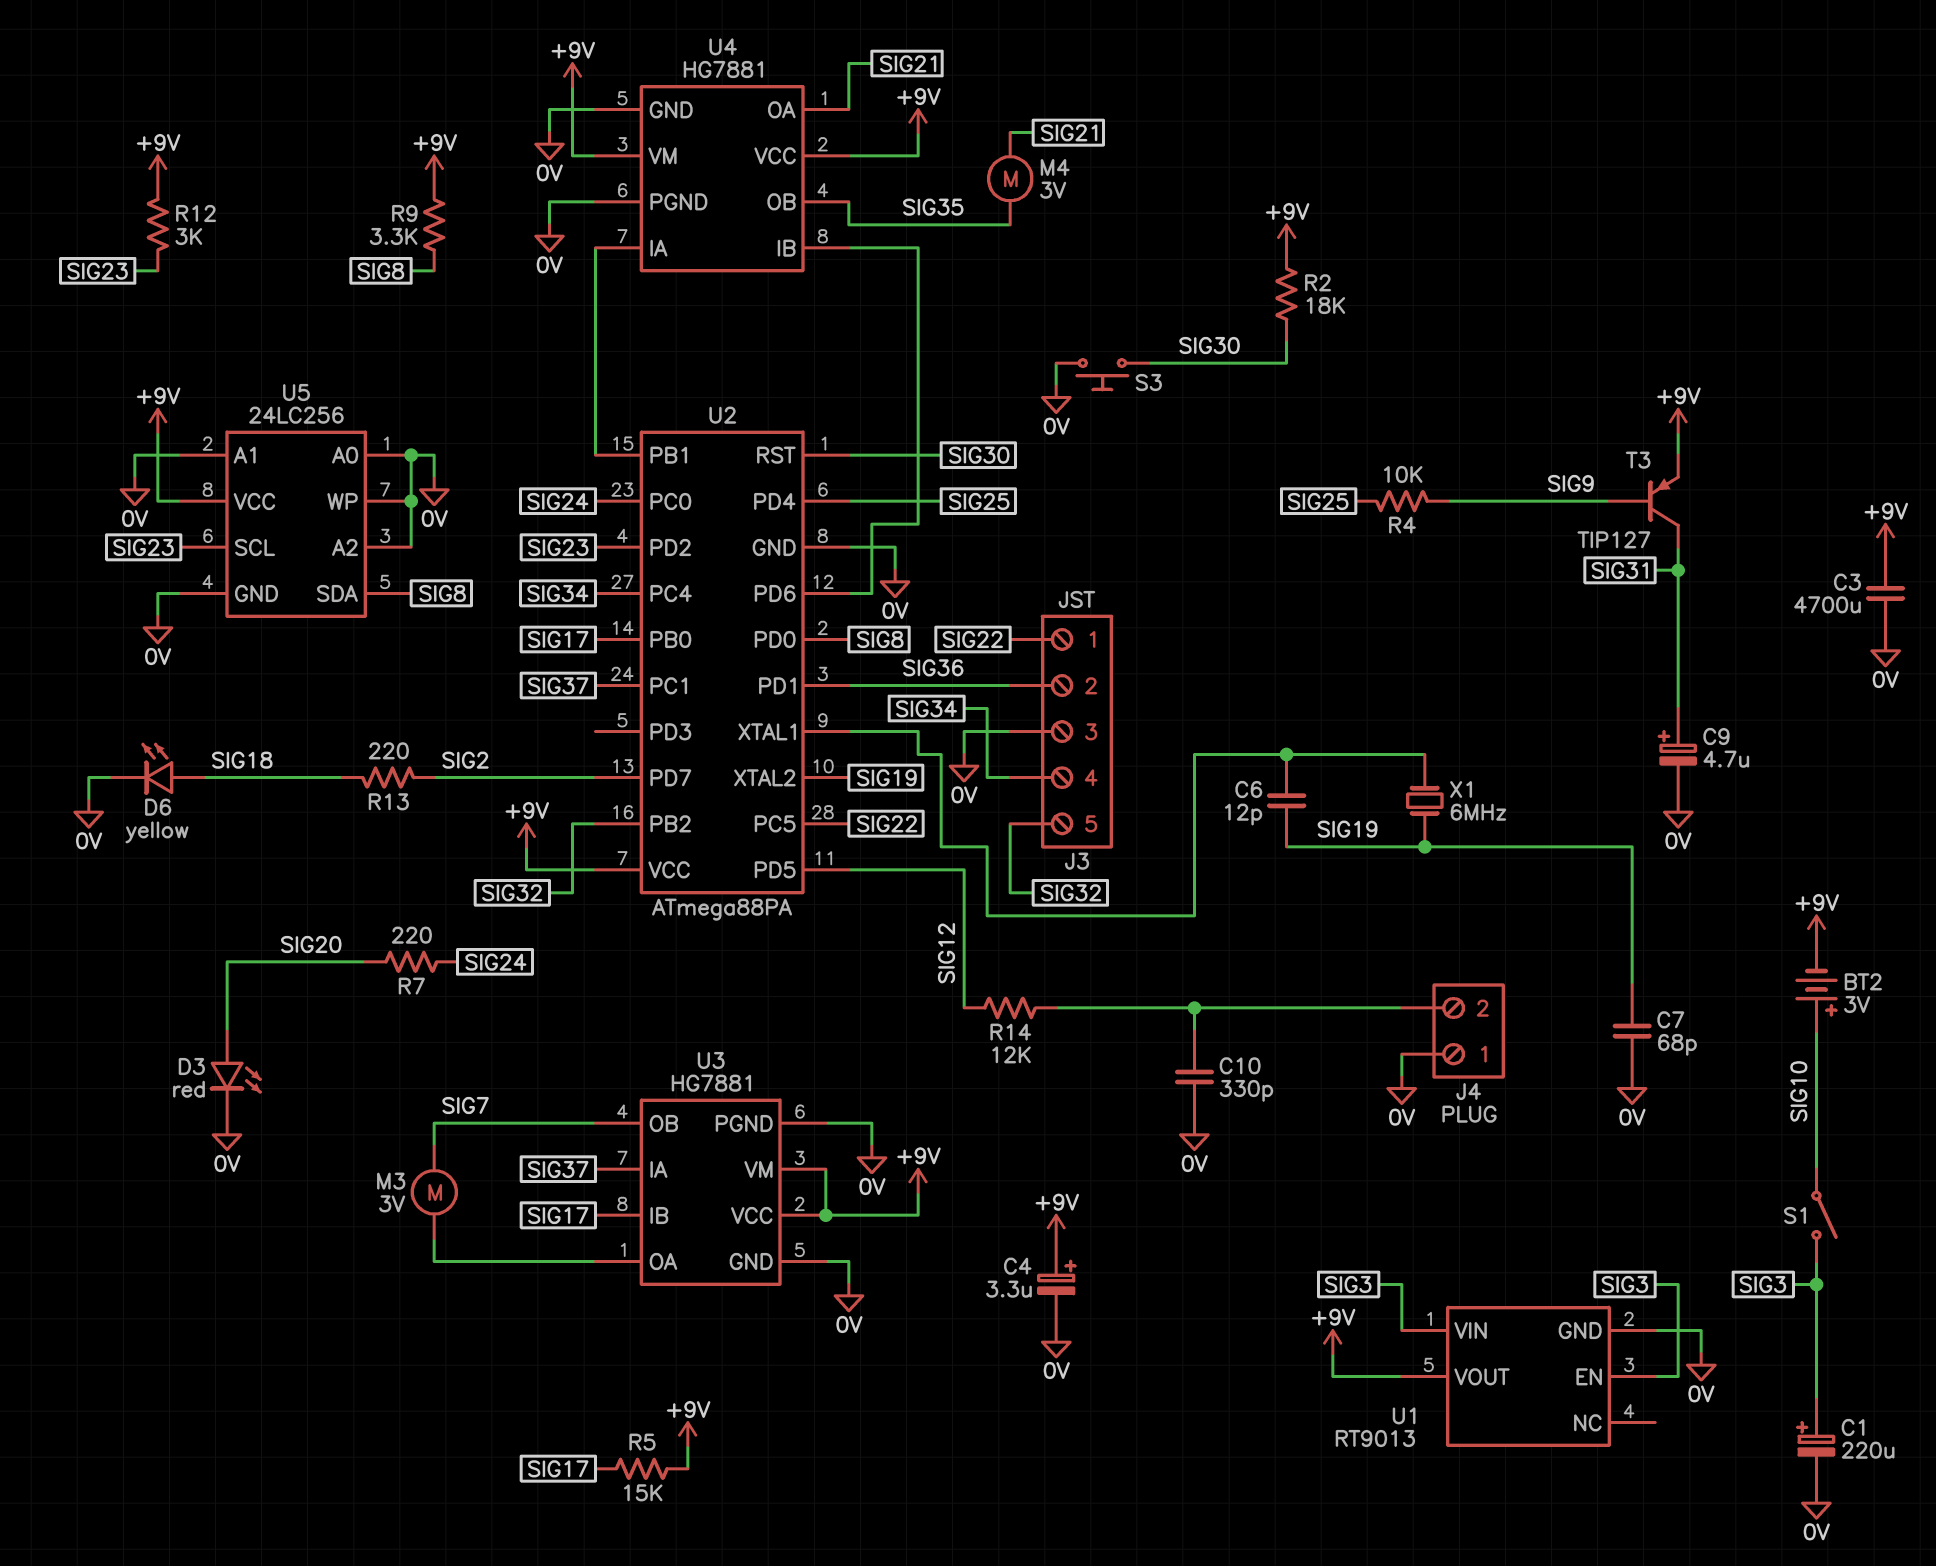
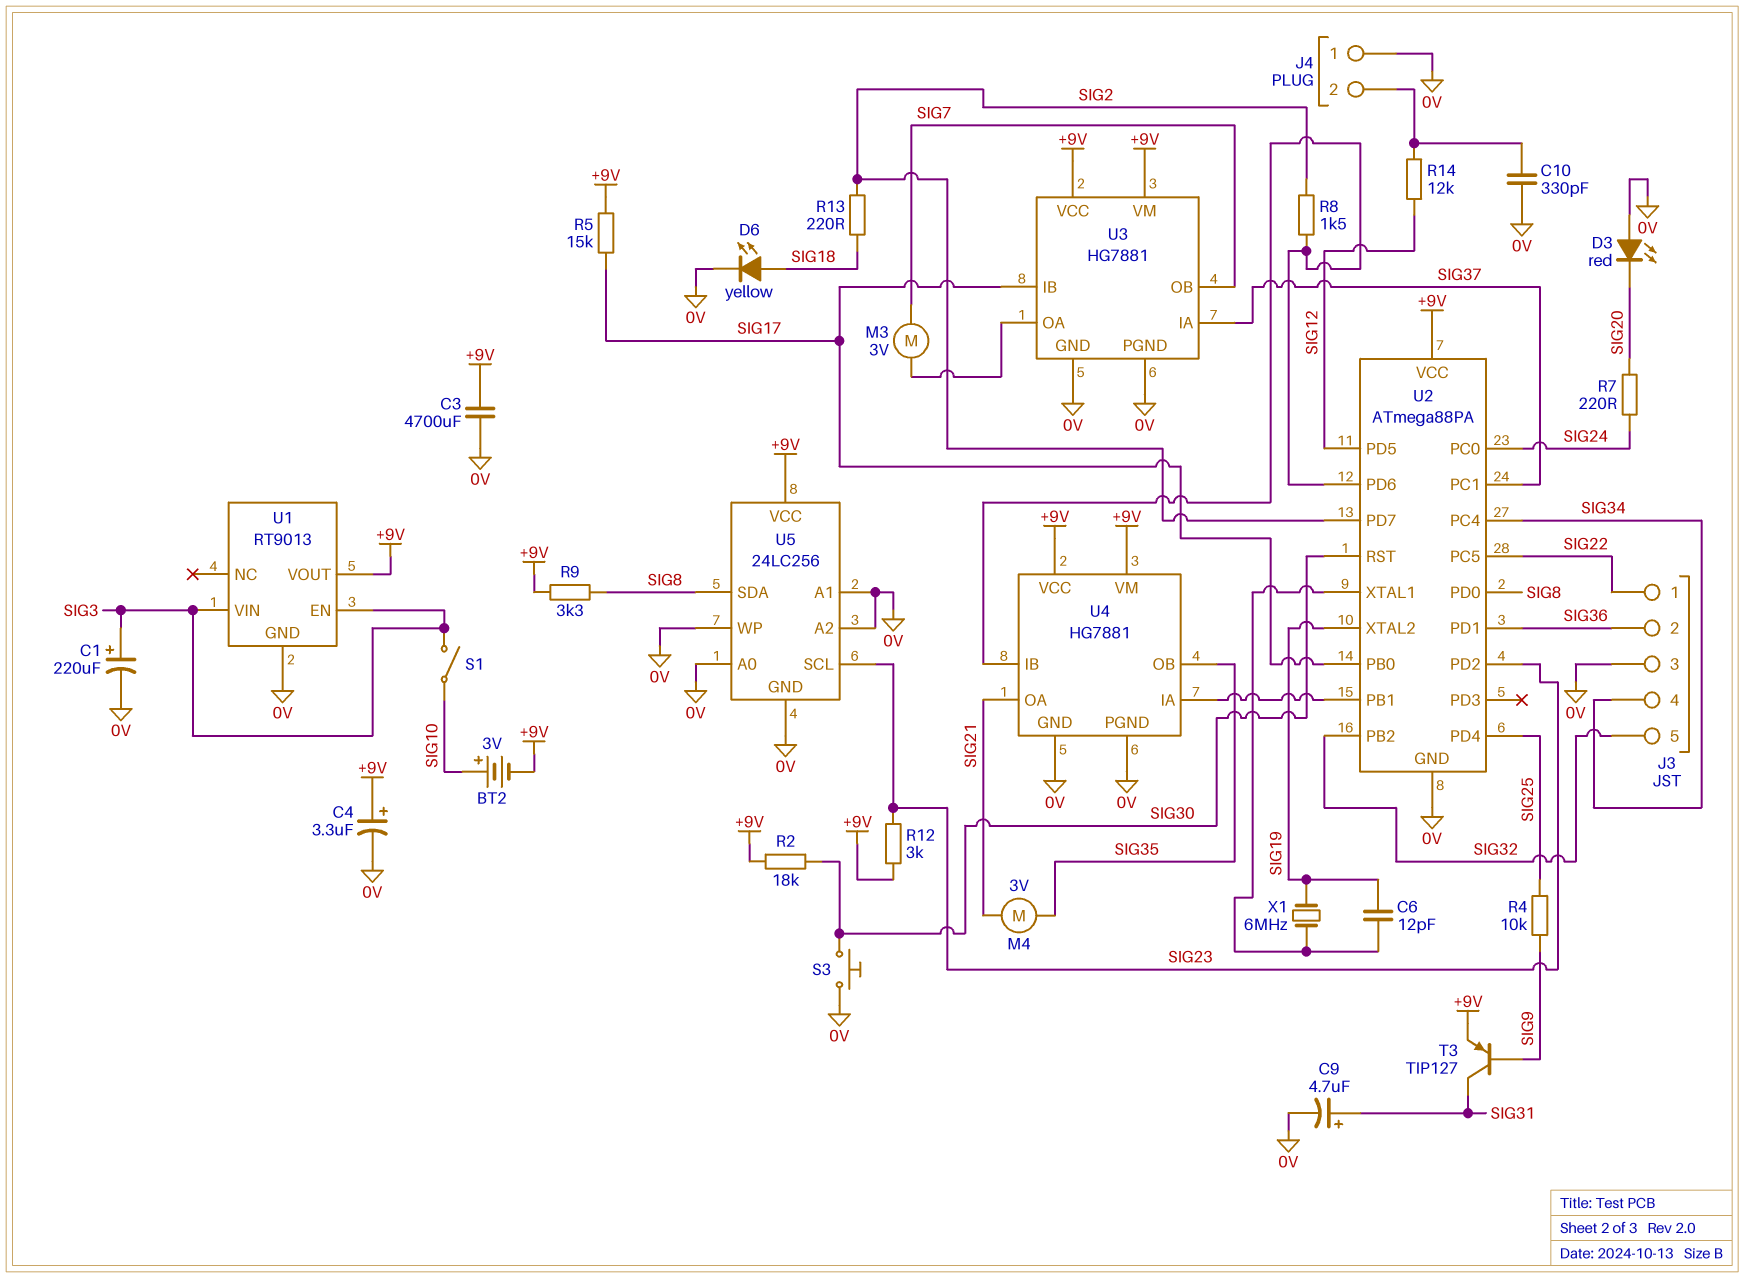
C7: 68pF (0V, SIG19) -> none
D3: LED red (A SIG20, K 0V) -> LED red (A 0V, K SIG20)
R8: none -> 1.5k (SIG2, U2/PD6)

